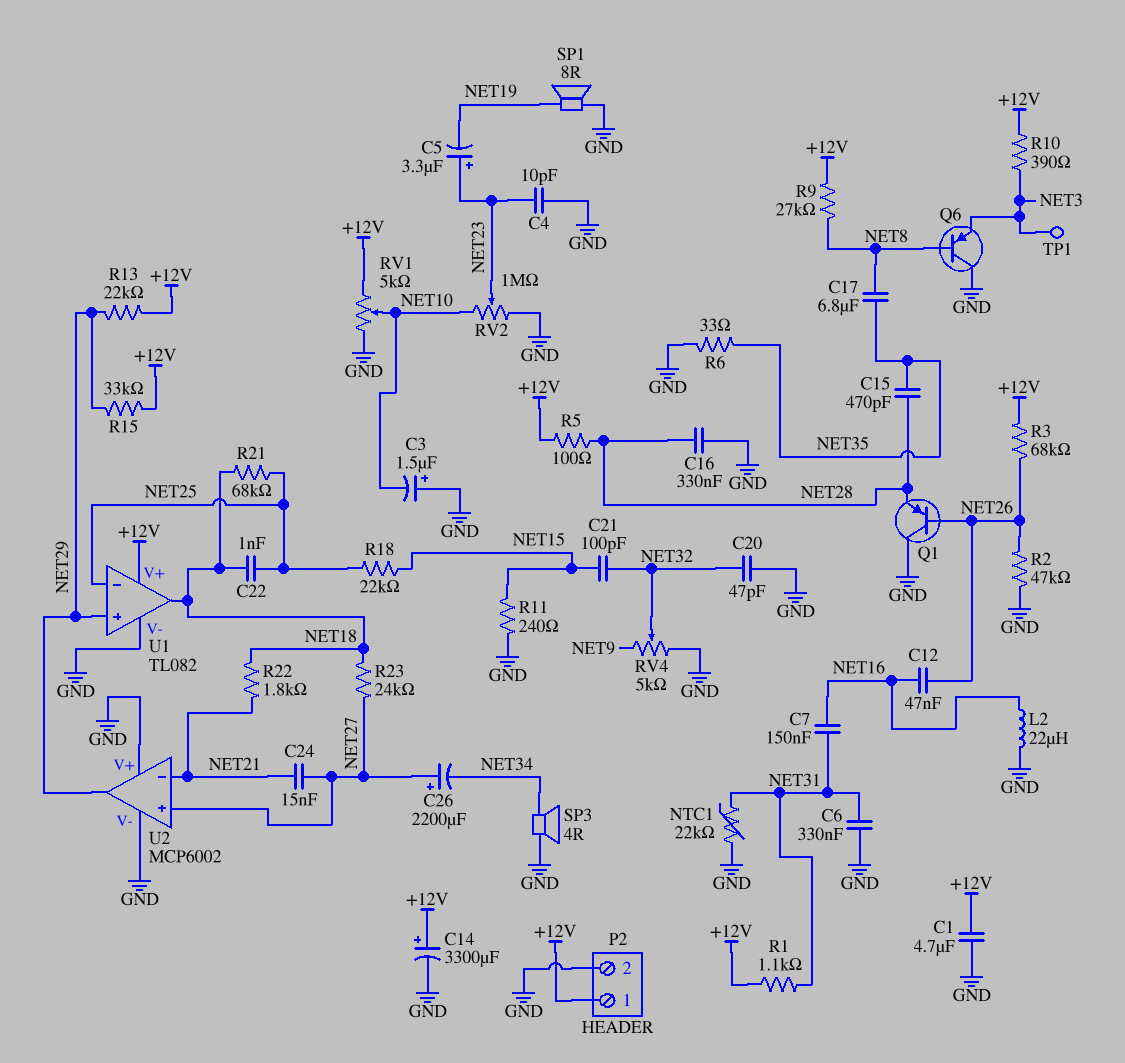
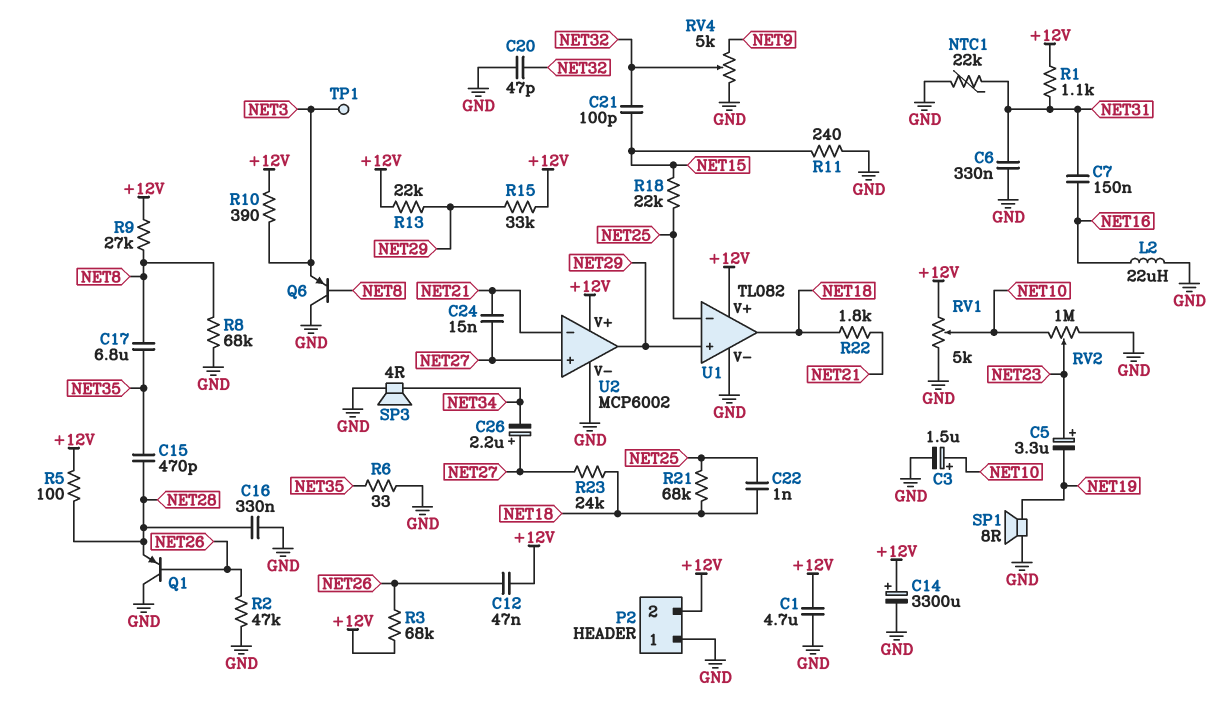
C3: 1.5uF (plus GND, minus NET10) -> 1.5uF (plus NET10, minus GND)
C4: 10pF (GND, NET23) -> none
C12: 47nF (NET16, NET26) -> 47nF (+12V, NET26)
C26: 2200uF (plus NET27, minus NET34) -> 2.2uF (plus NET27, minus NET34)
P2 pin 1: +12V -> GND
P2 pin 2: GND -> +12V
R8: none -> 68k (GND, NET8)
U2 pin V+: GND -> +12V

